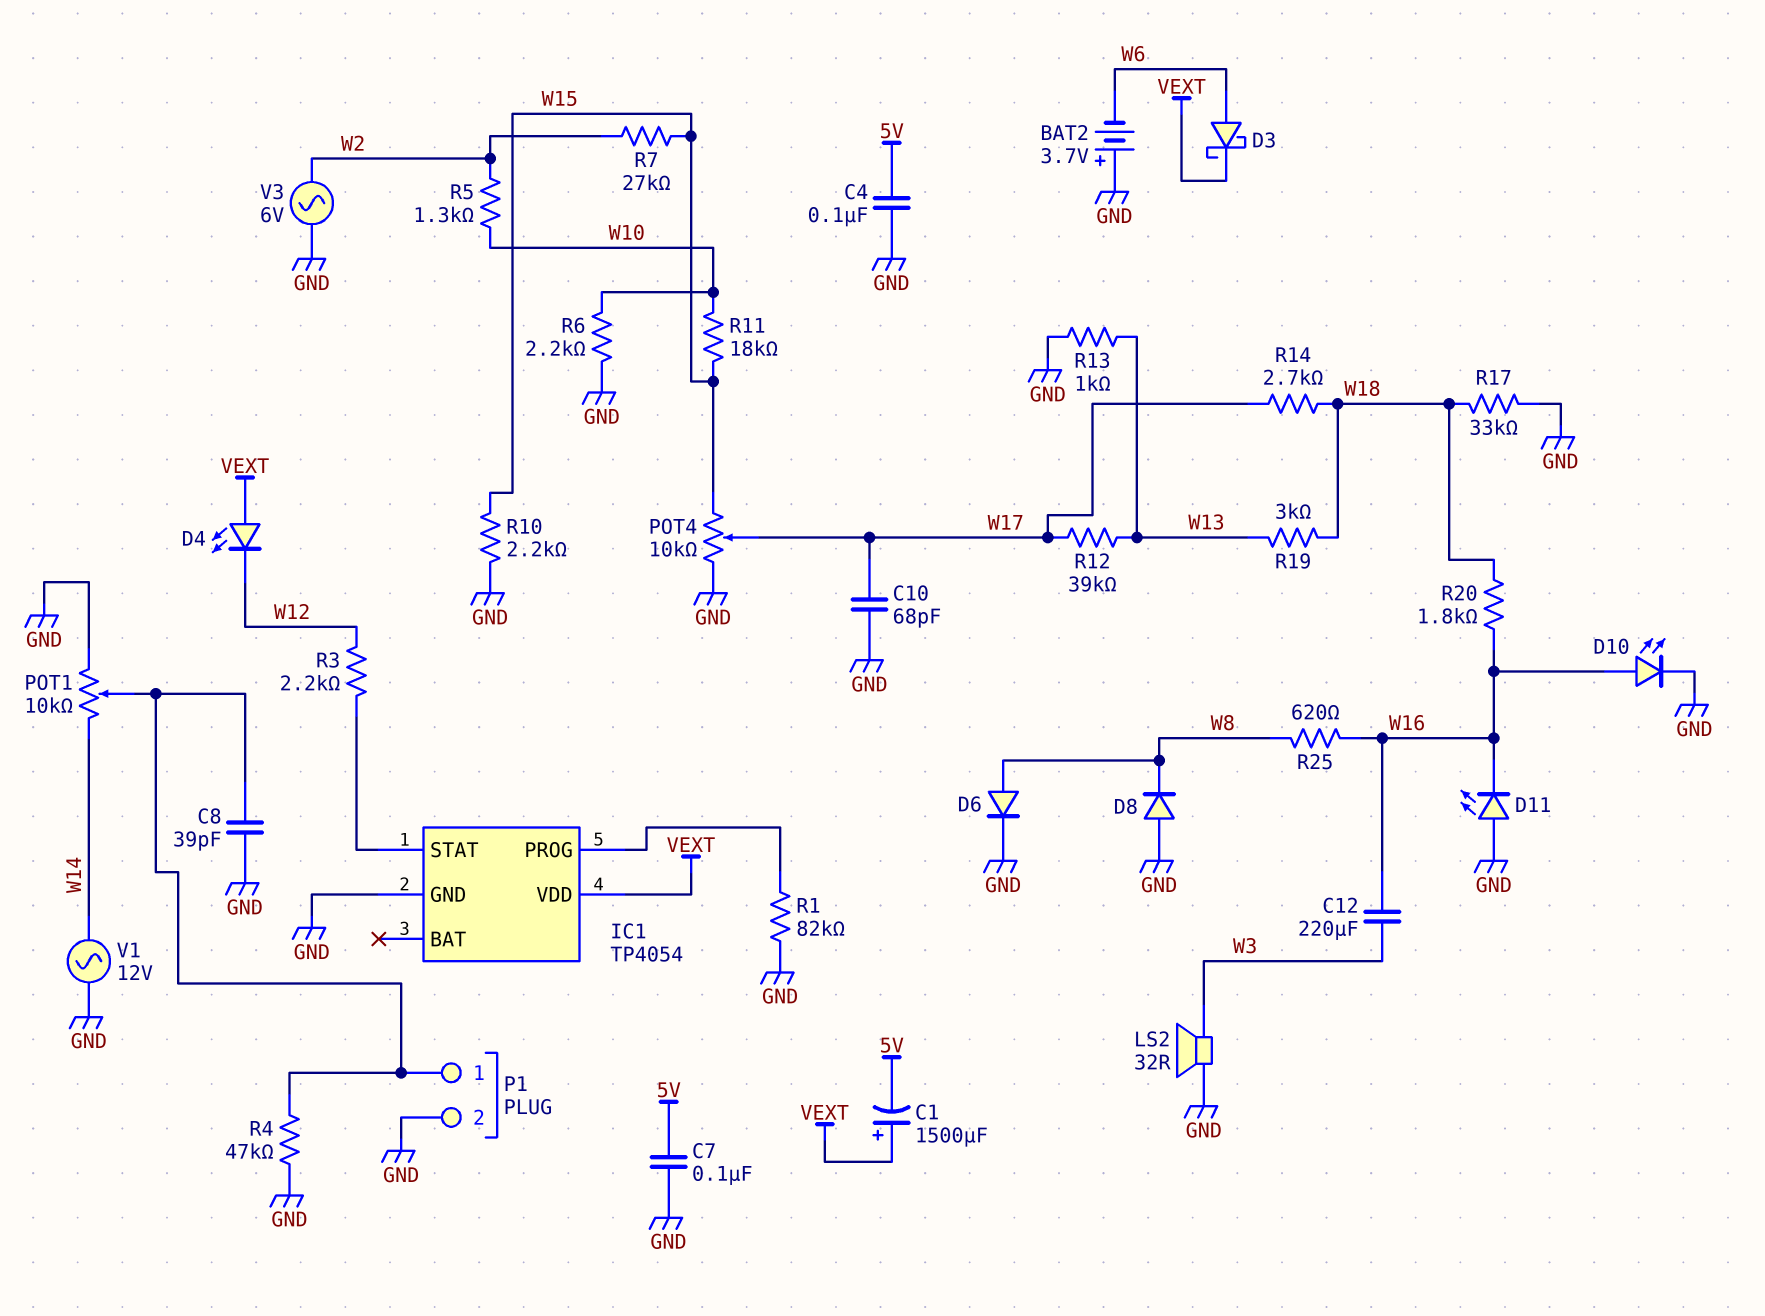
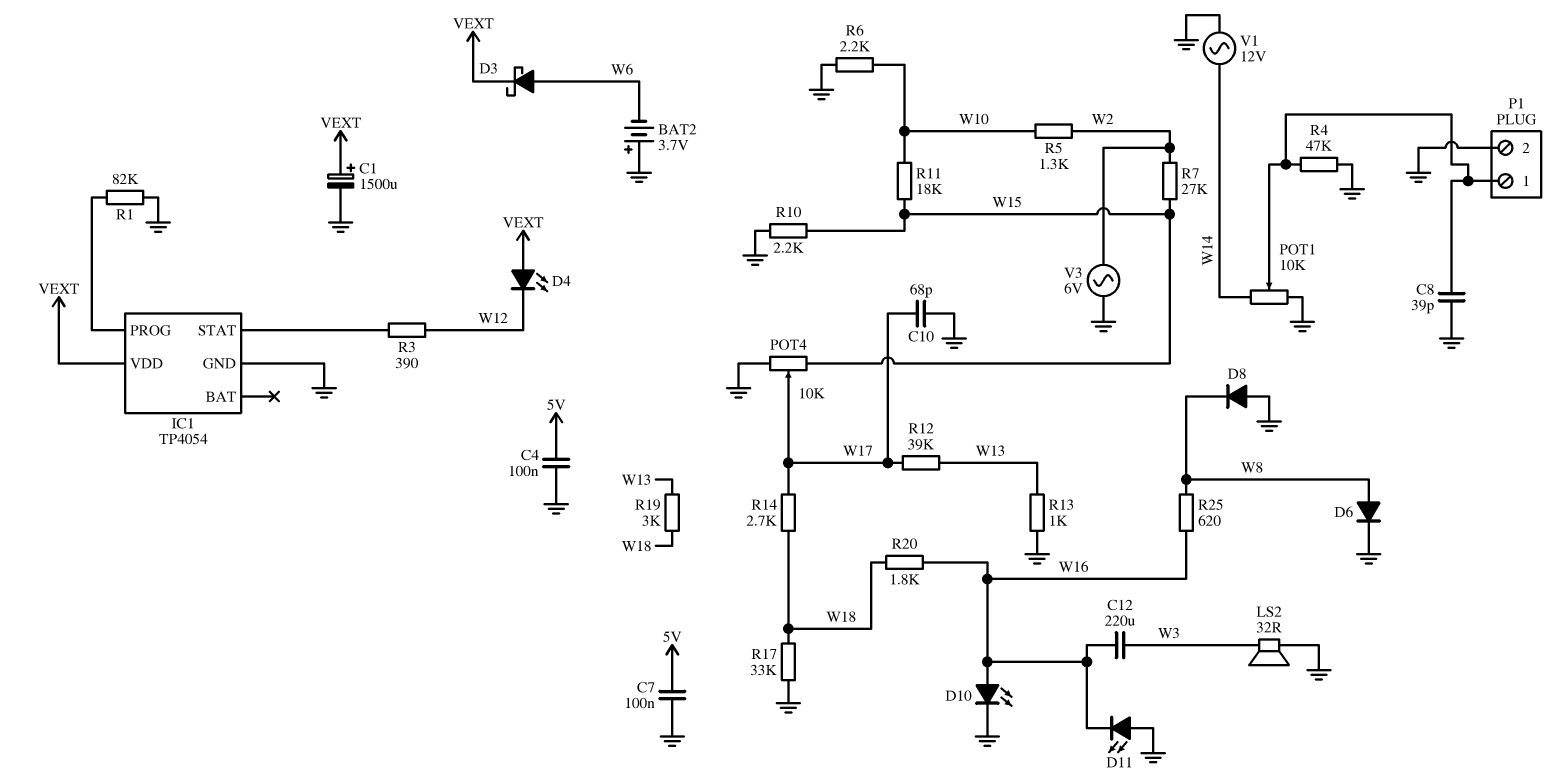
C1: 1500uF (plus VEXT, minus 5V) -> 1500uF (plus VEXT, minus GND)
R3: 2.2k (IC1/STAT, W12) -> 390 (IC1/STAT, W12)

